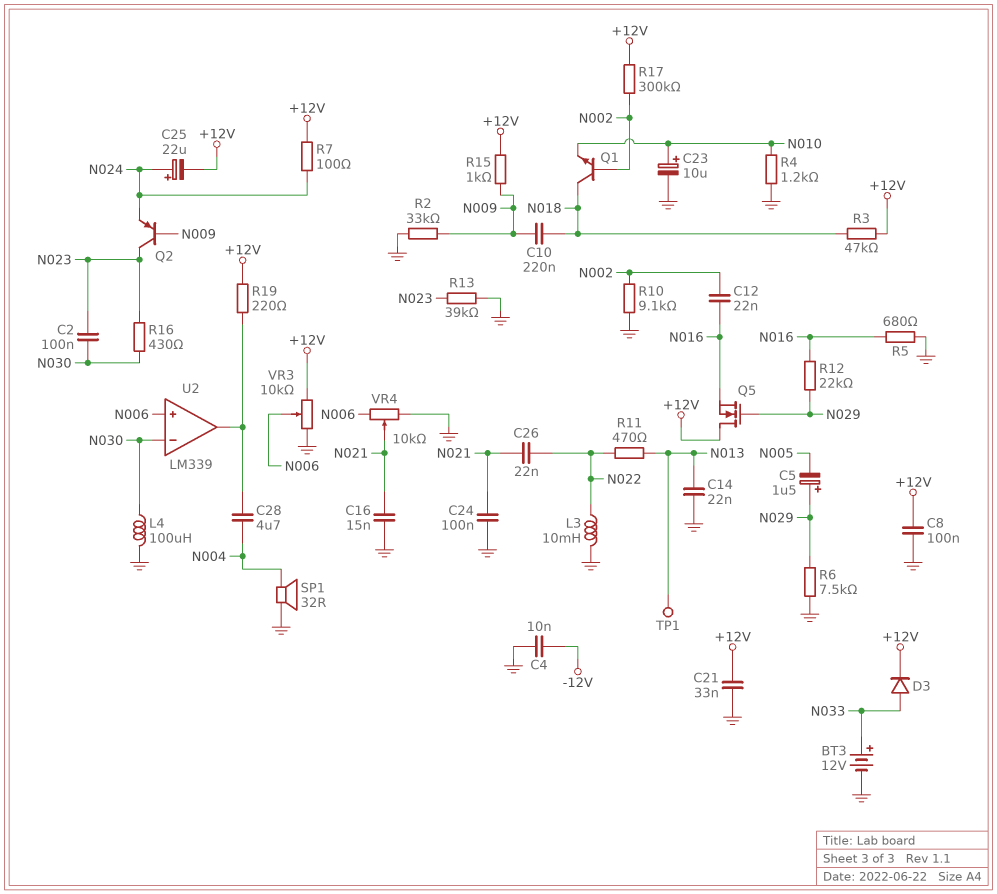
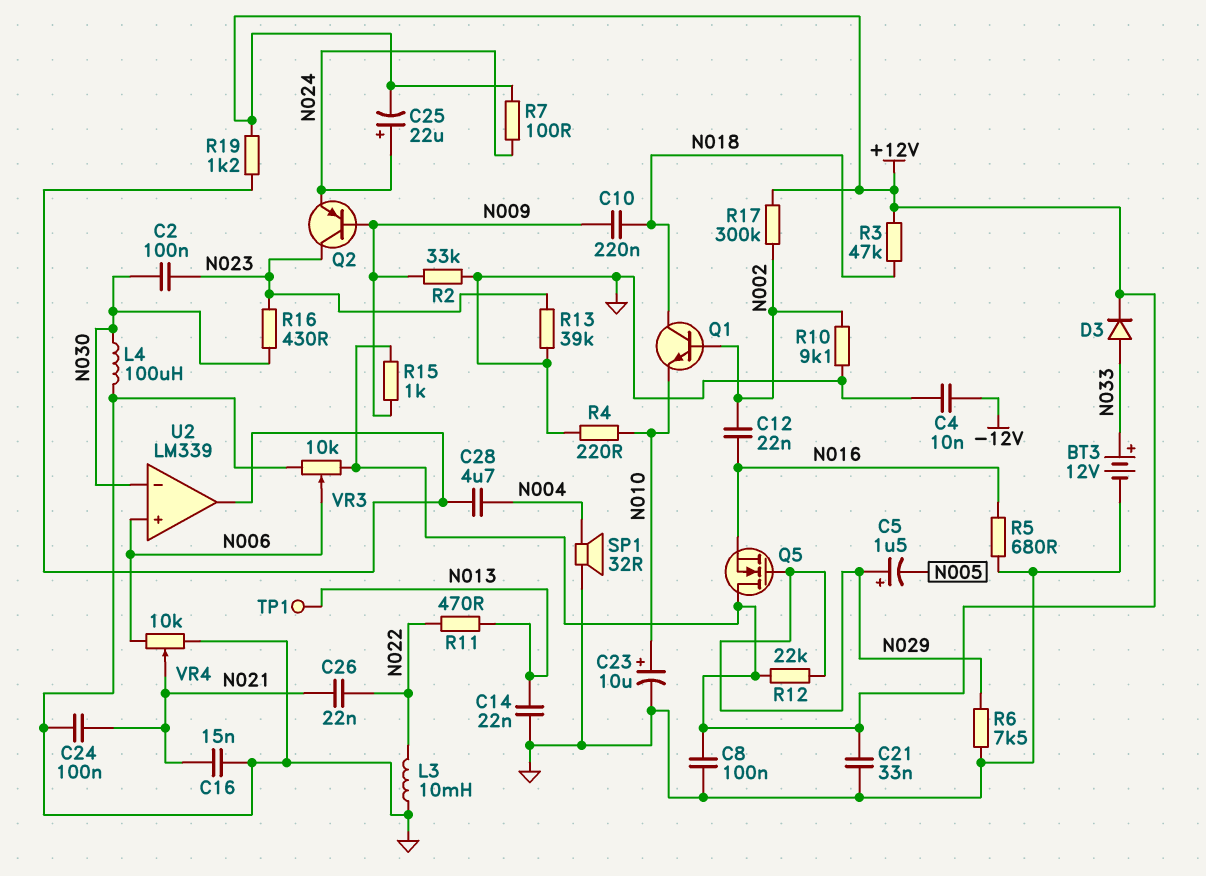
R4: 1.2k (GND, N010) -> 220 (GND, N010)
R12: 22k (N016, N029) -> 22k (+12V, N029)
R19: 220 (+12V, U2/out) -> 1.2k (+12V, U2/out)

